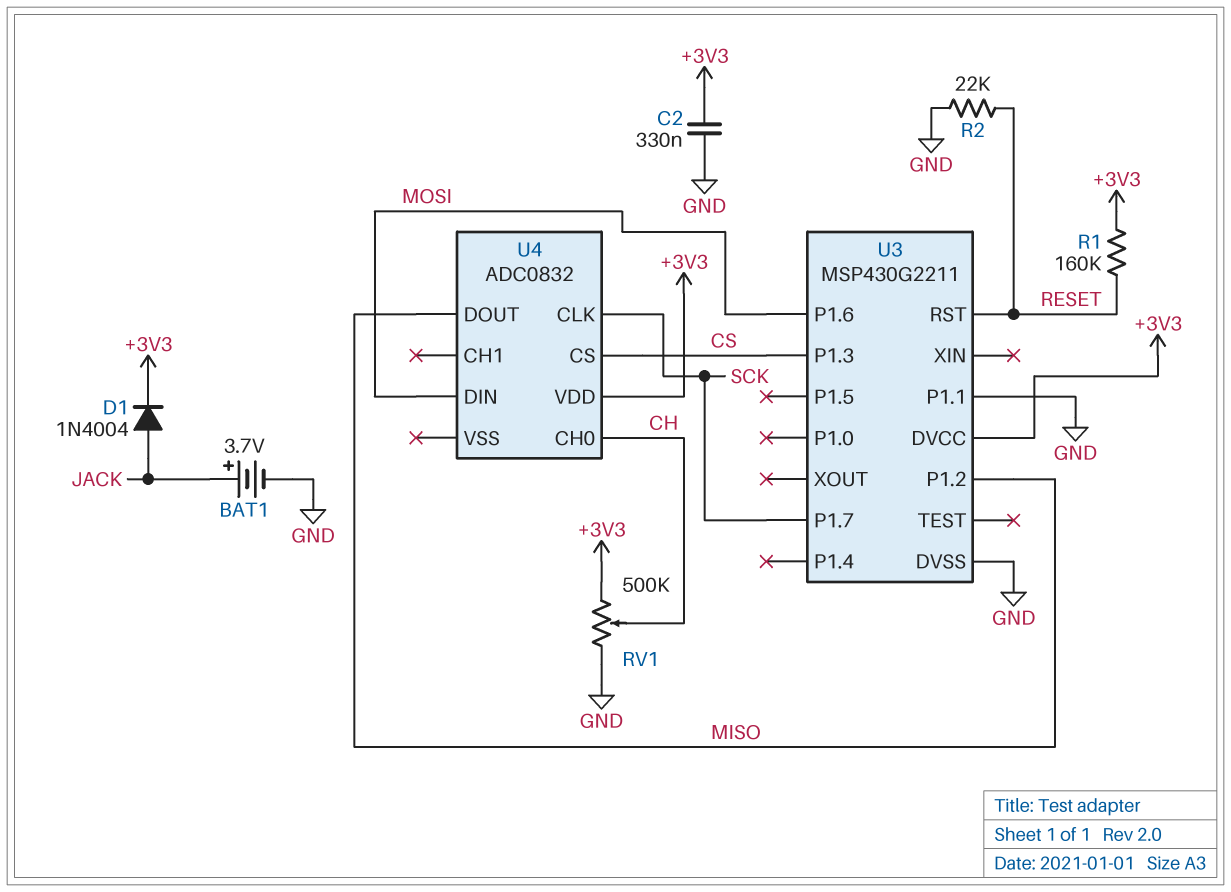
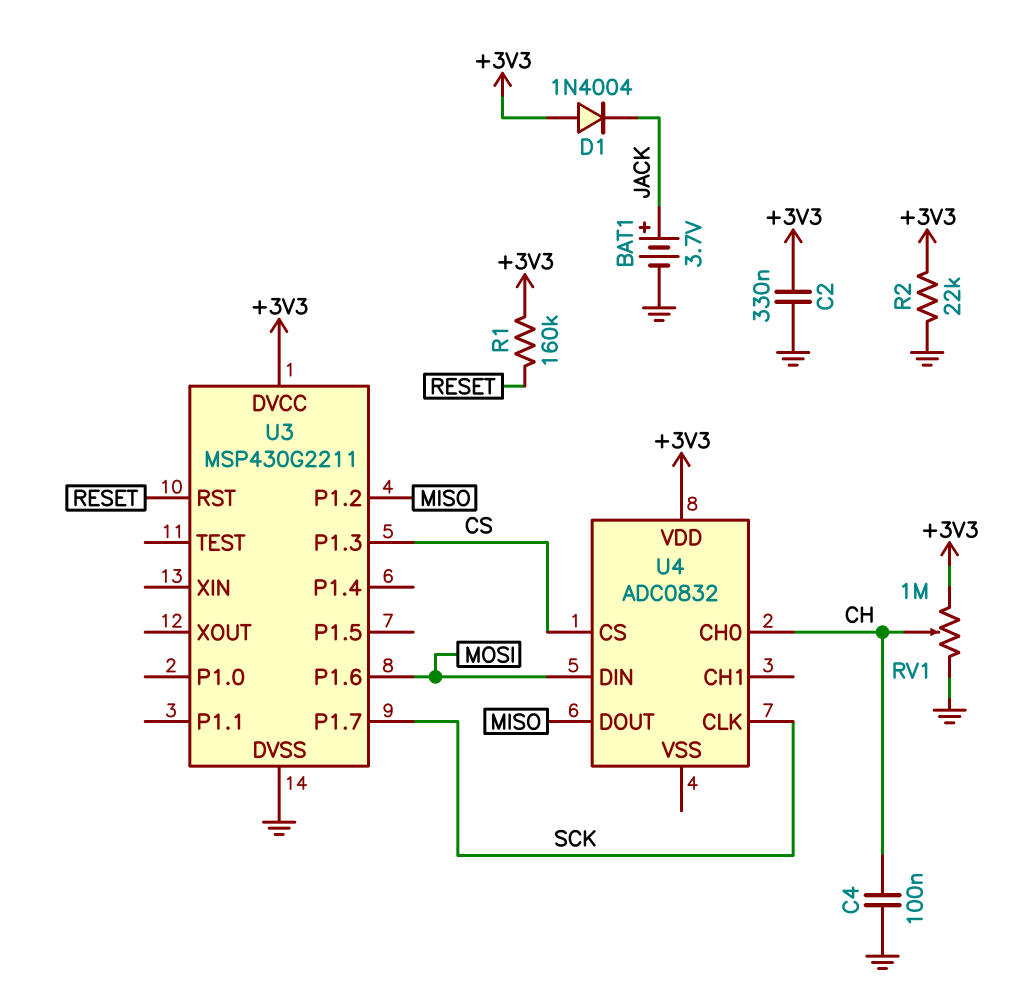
C4: none -> 100nF (CH, GND)
D1: diode 1N4004 (A JACK, K +3V3) -> diode 1N4004 (A +3V3, K JACK)
R2: 22k (GND, RESET) -> 22k (+3V3, GND)
RV1: 500k (+3V3, GND, wiper CH) -> 1M (+3V3, GND, wiper CH)
U3 pin P1.1: GND -> none

